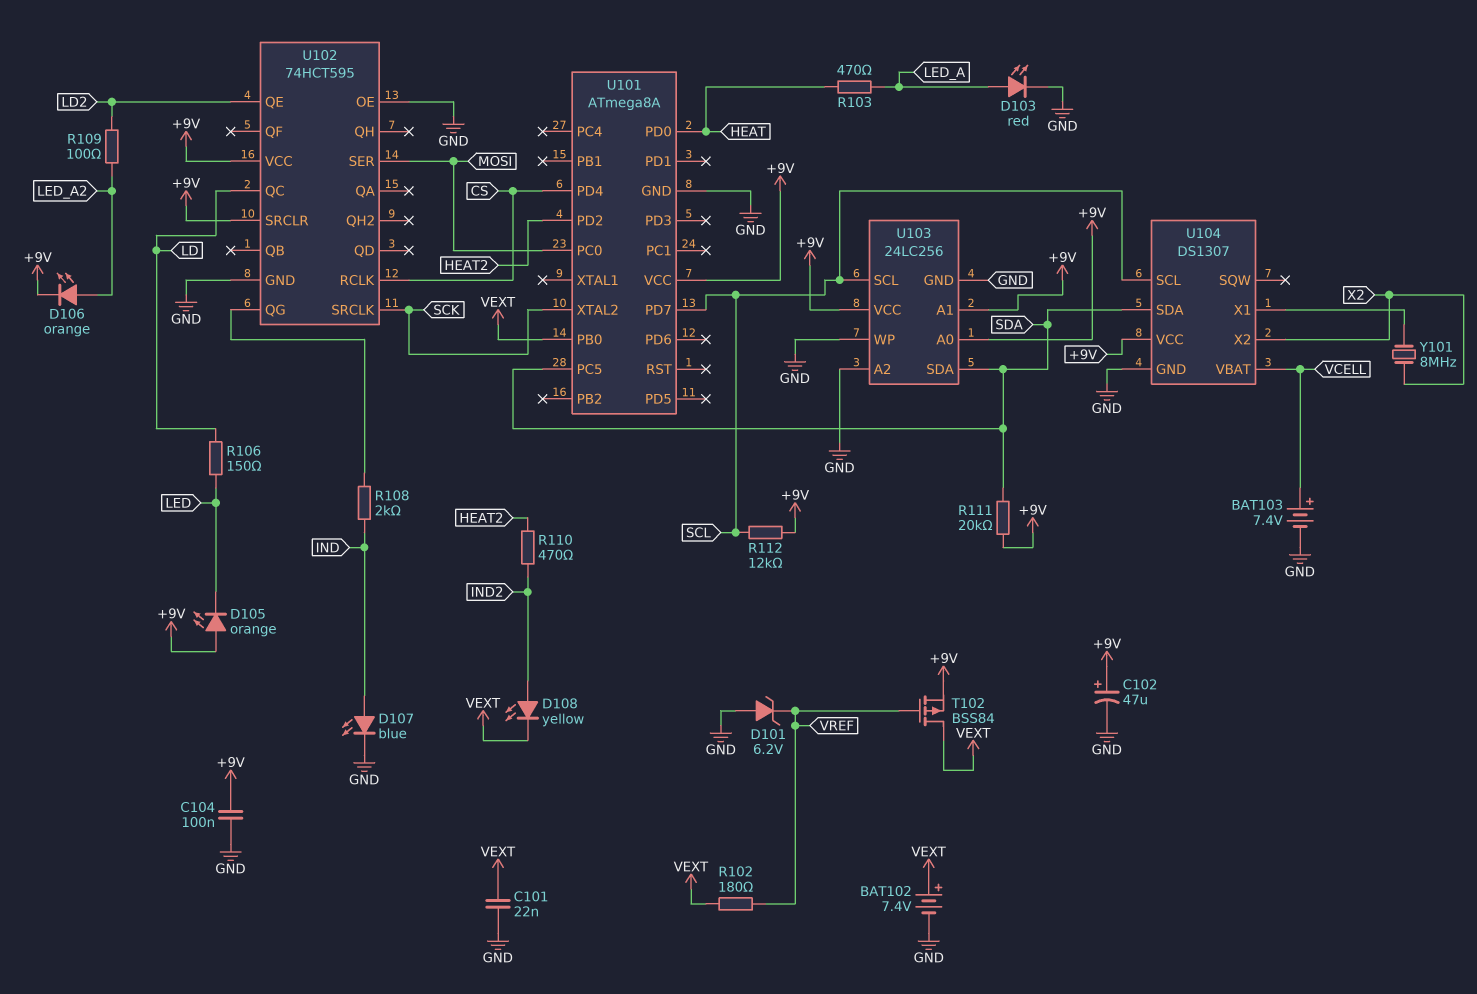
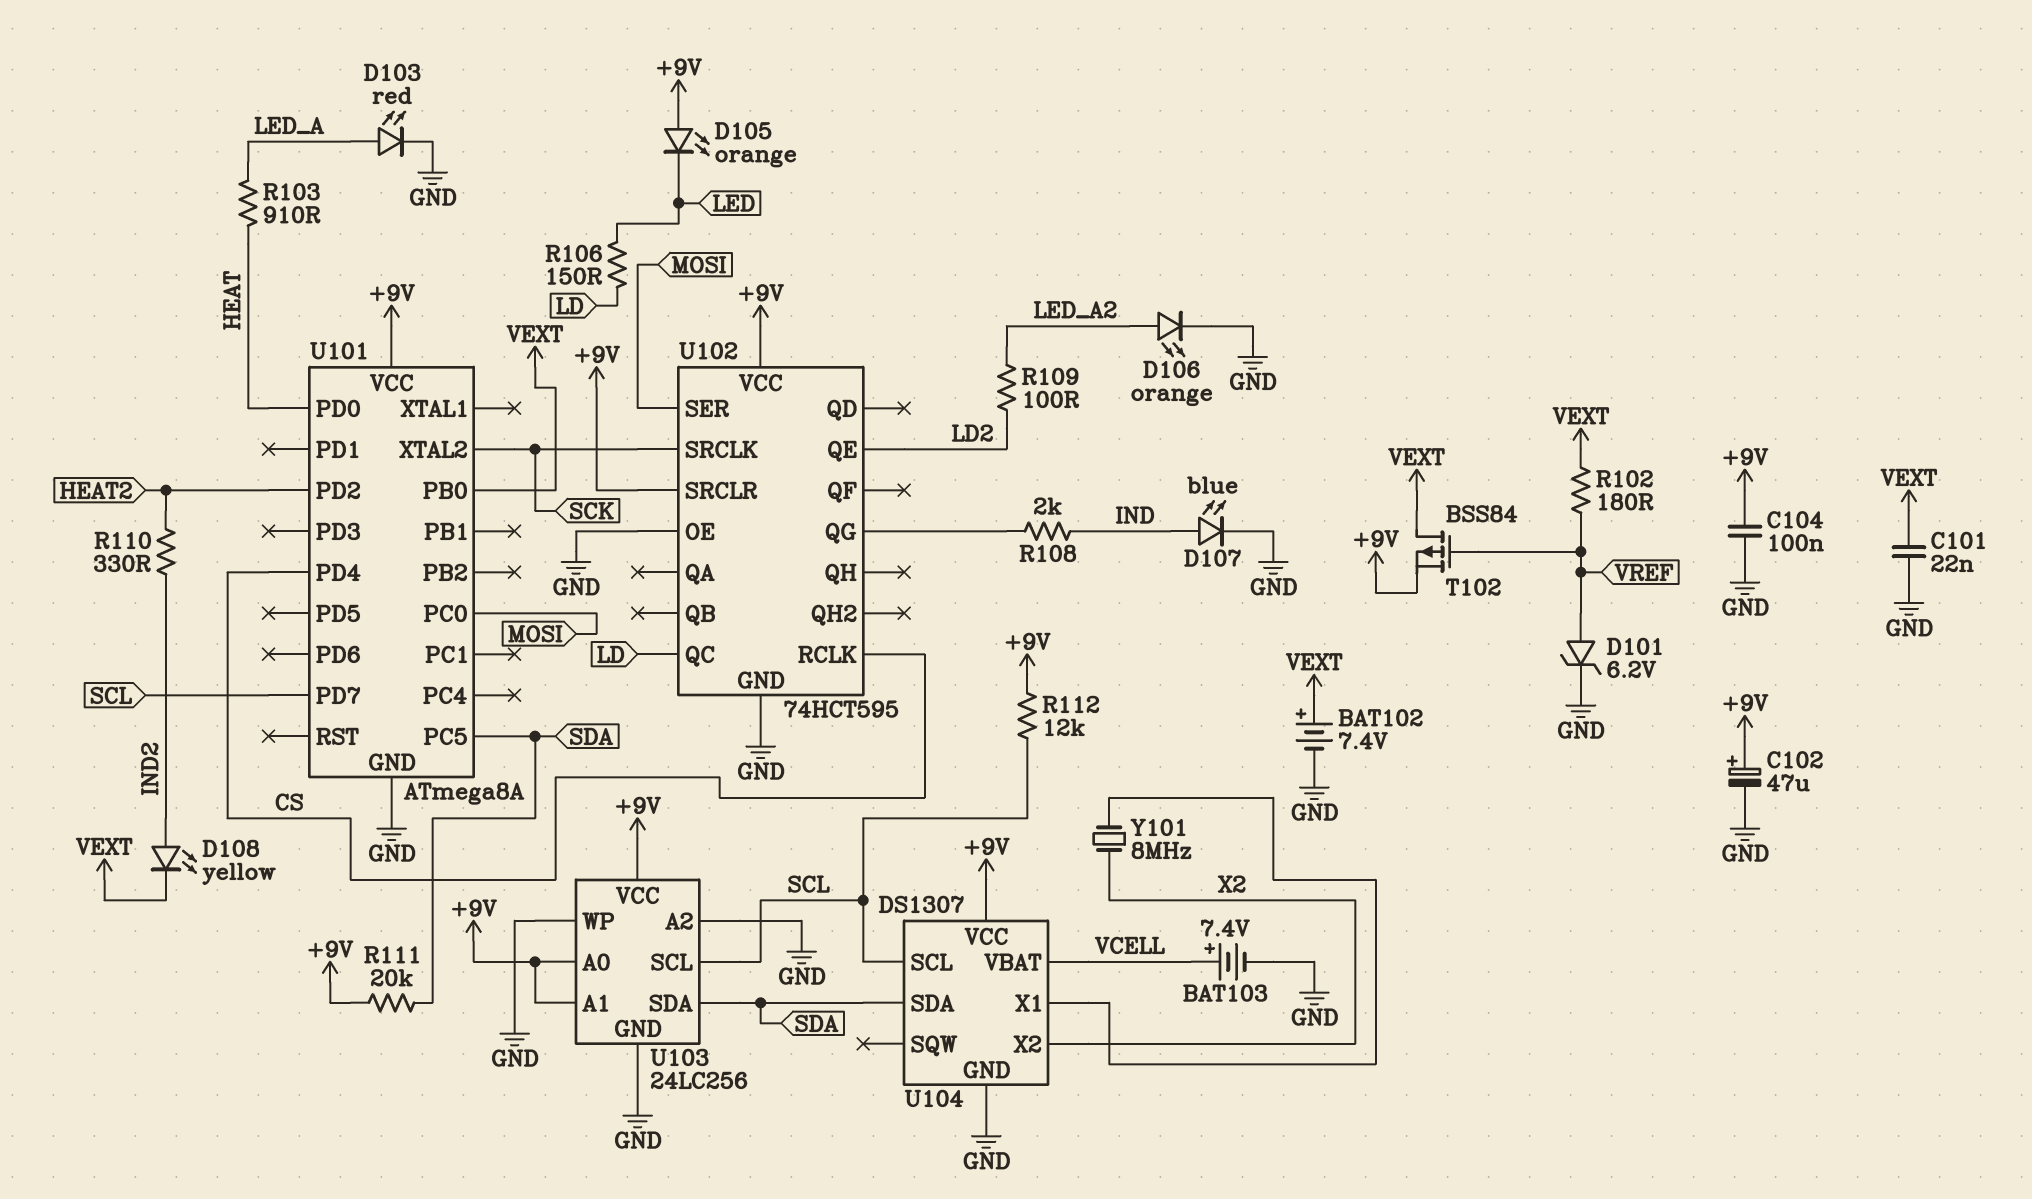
D101: zener 6.2V (A GND, K VREF) -> zener 6.2V (A VREF, K GND)
D106: LED orange (A LED_A2, K +9V) -> LED orange (A LED_A2, K GND)
R103: 470 (HEAT, LED_A) -> 910 (HEAT, LED_A)
R110: 470 (HEAT2, IND2) -> 330 (HEAT2, IND2)

